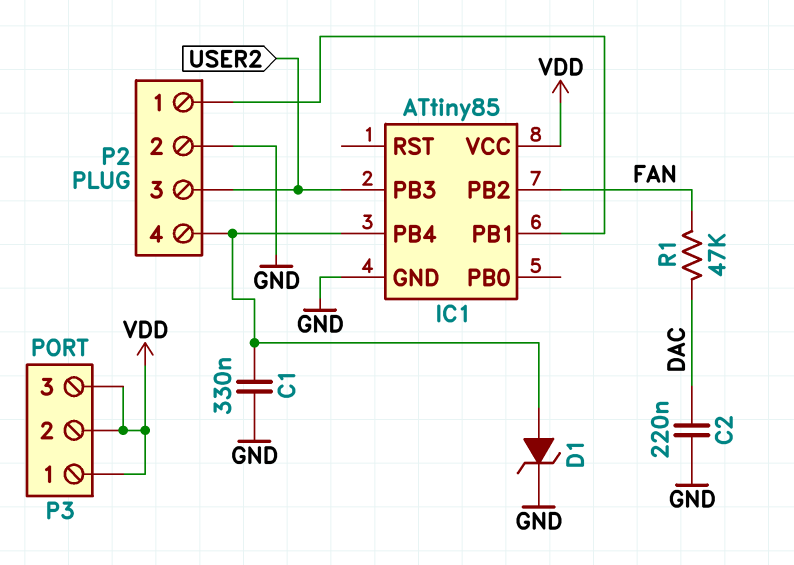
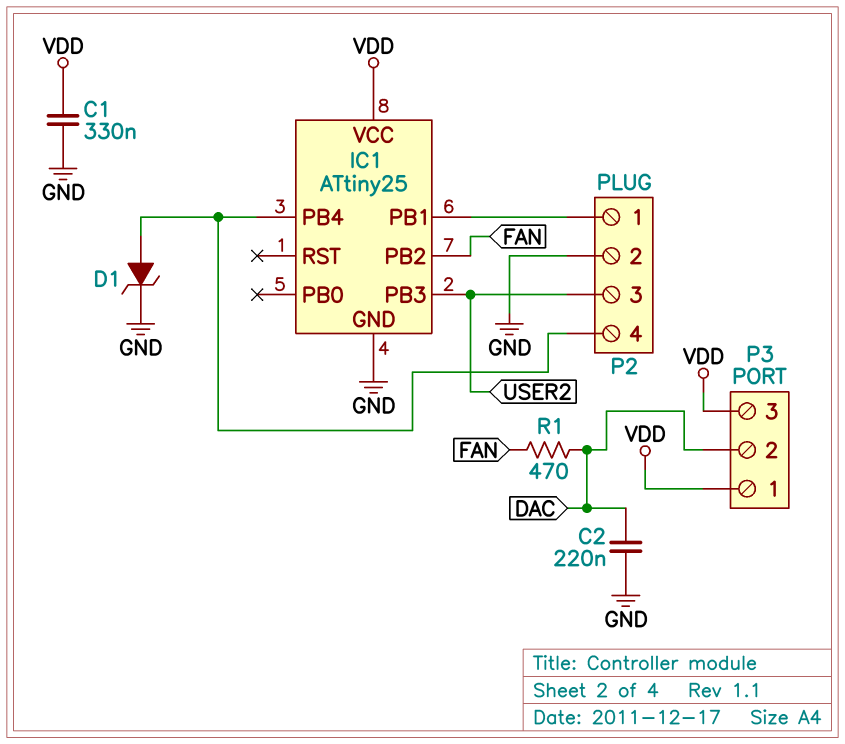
C1: 330nF (GND, IC1/PB4) -> 330nF (GND, VDD)
IC1: ATtiny85 -> ATtiny25
P3 pin 2: VDD -> DAC
R1: 47k (DAC, FAN) -> 470 (DAC, FAN)

